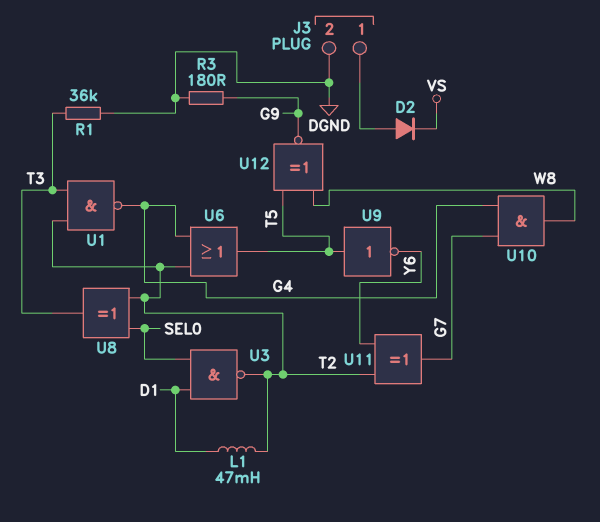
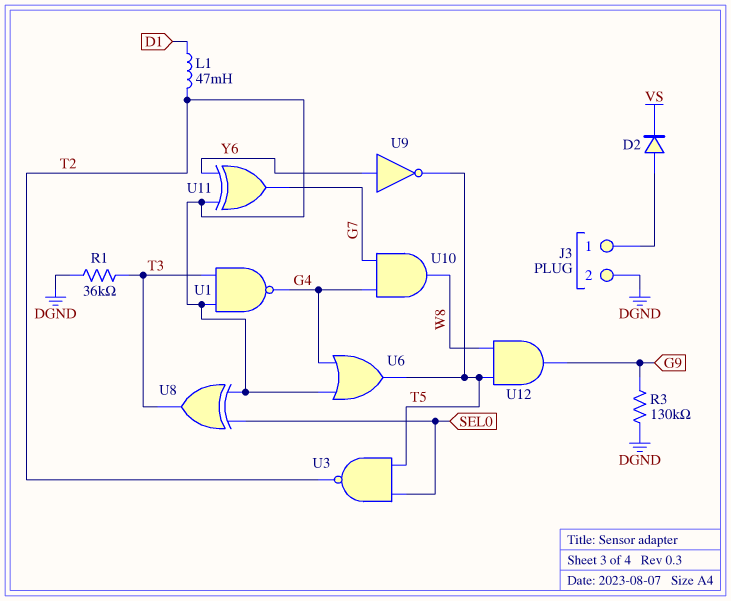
R3: 180 (DGND, G9) -> 130k (DGND, G9)
U3: NAND (in D1, in SEL0, out T2) -> NAND (in SEL0, in T5, out T2)
U9: NOT (in T5, out Y6) -> NOT (in Y6, out T5)
U12: XNOR (in T5, in W8, out G9) -> AND (in T5, in W8, out G9)

